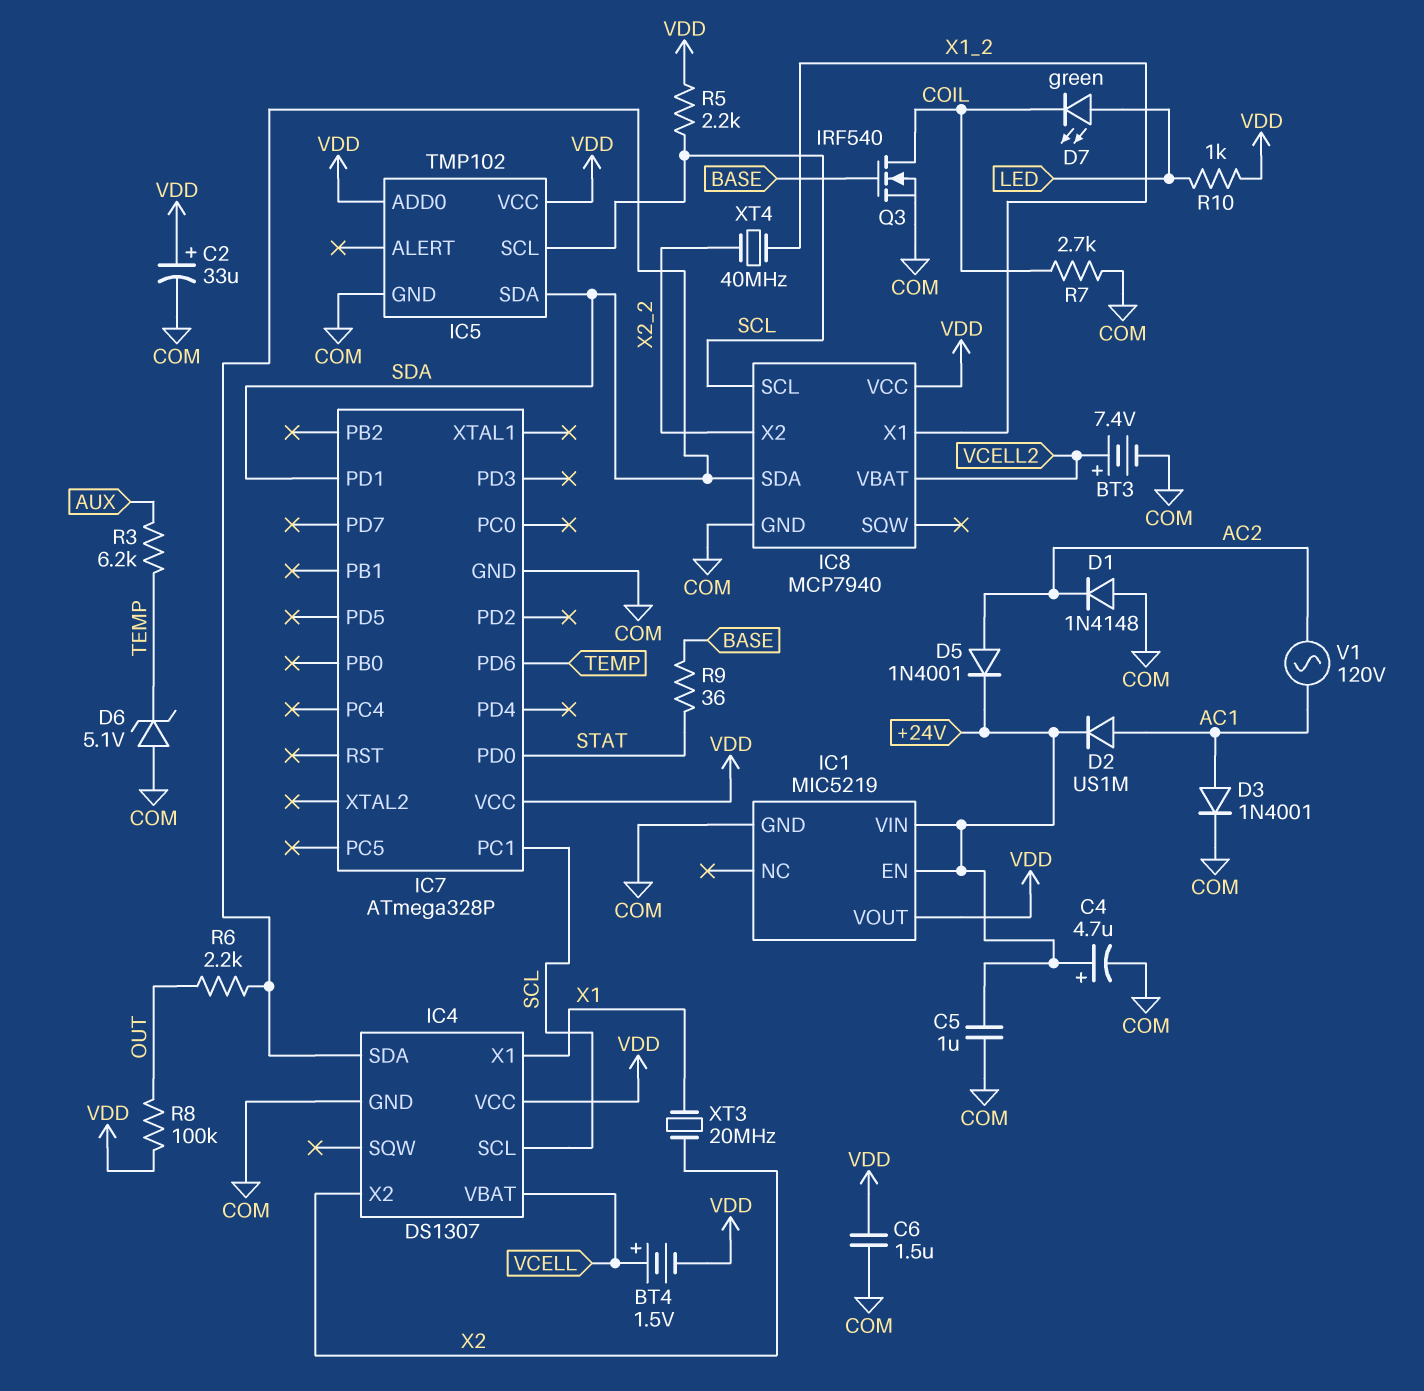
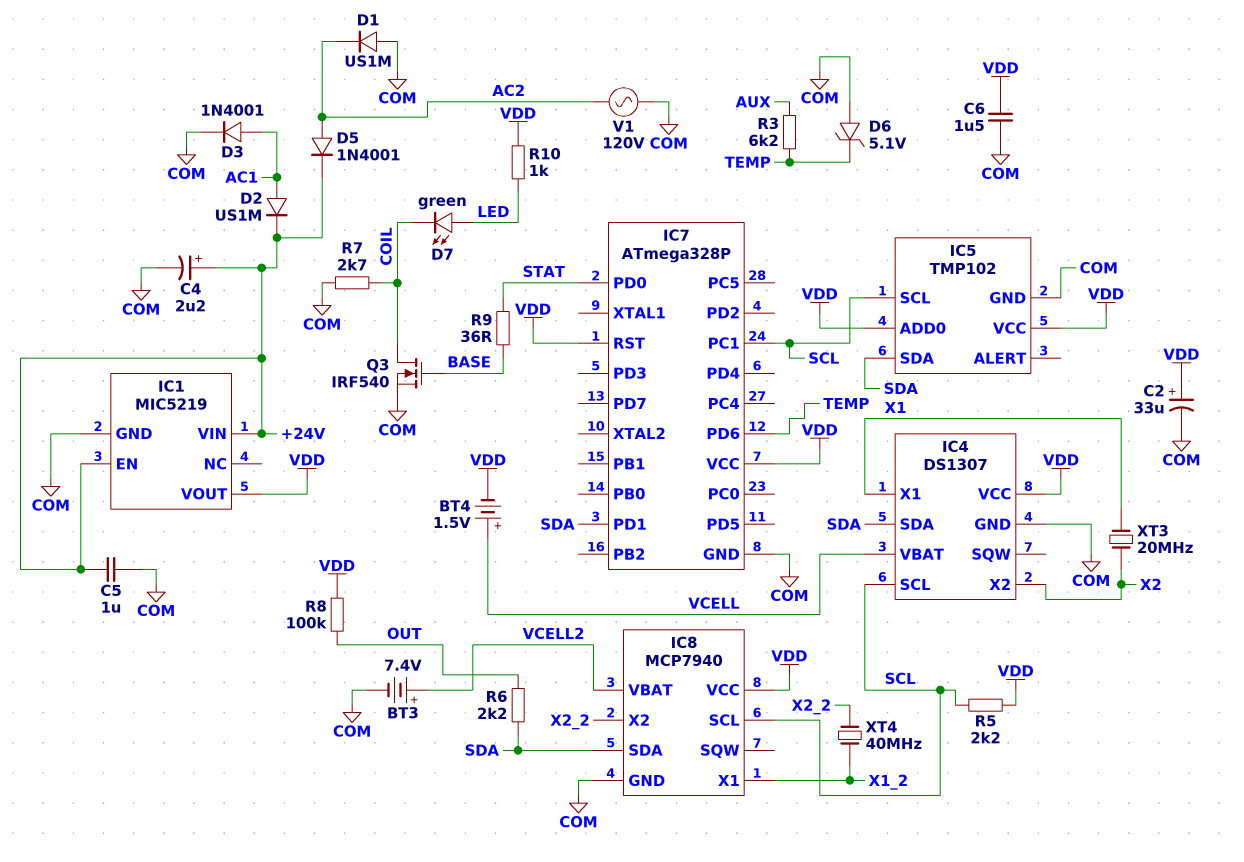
C4: 4.7uF (plus +24V, minus COM) -> 2.2uF (plus +24V, minus COM)
D1: diode 1N4148 (A COM, K AC2) -> diode US1M (A COM, K AC2)
IC7 pin RST: none -> VDD
V1: AC 120V (AC1, AC2) -> AC 120V (AC2, COM)

